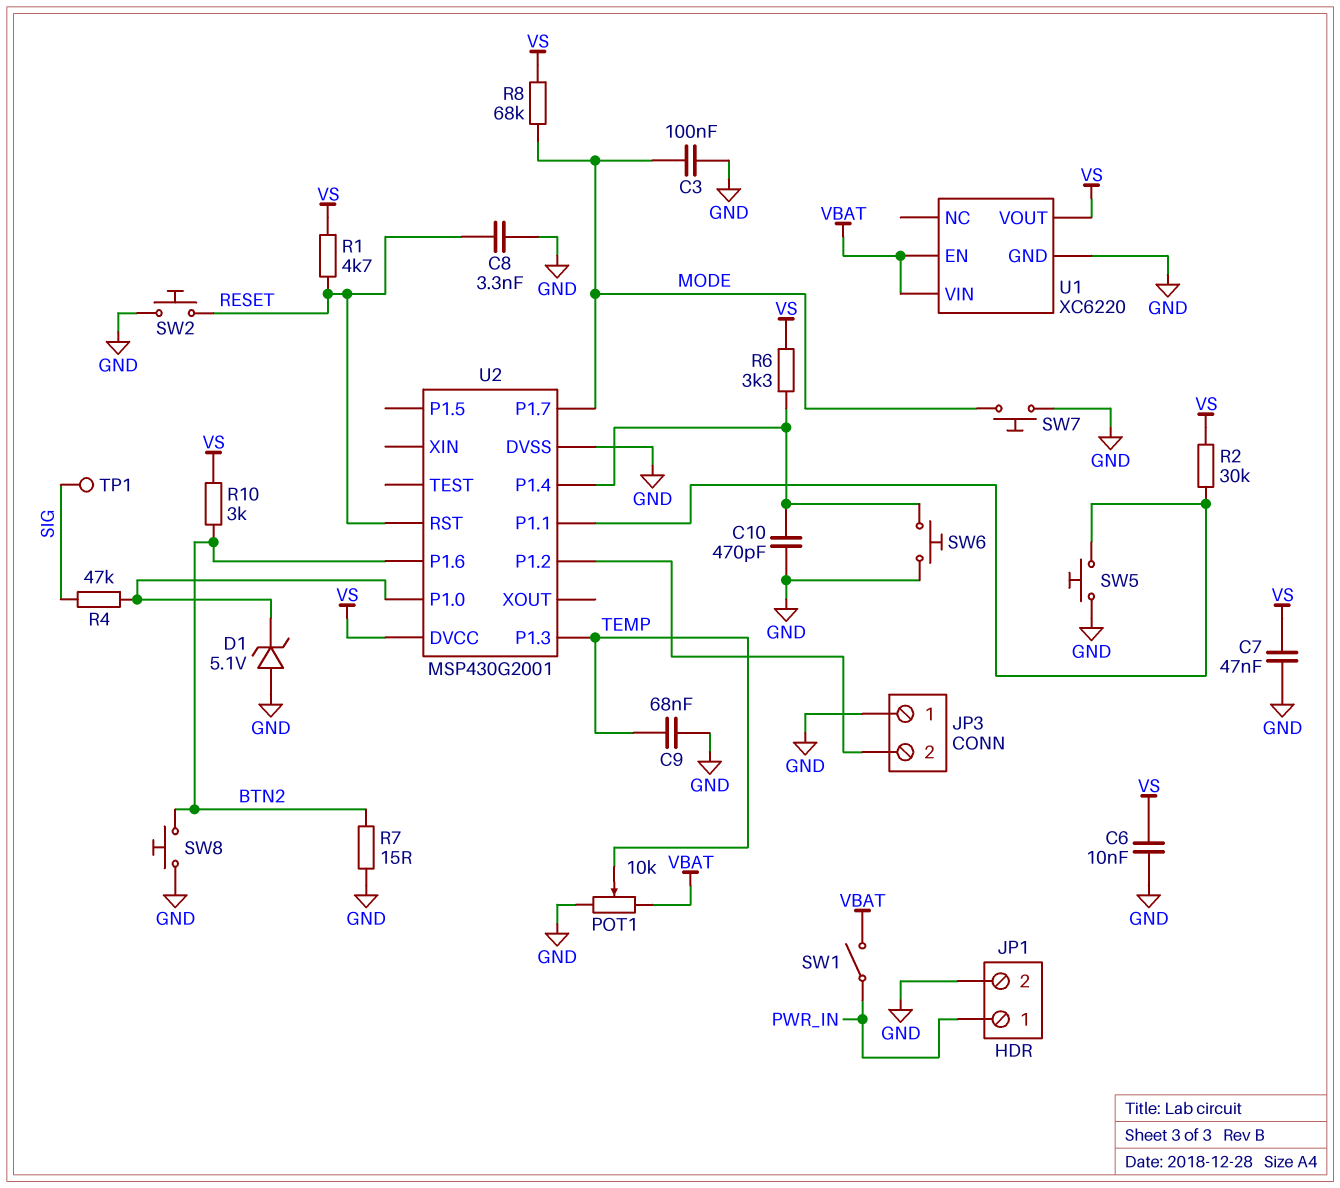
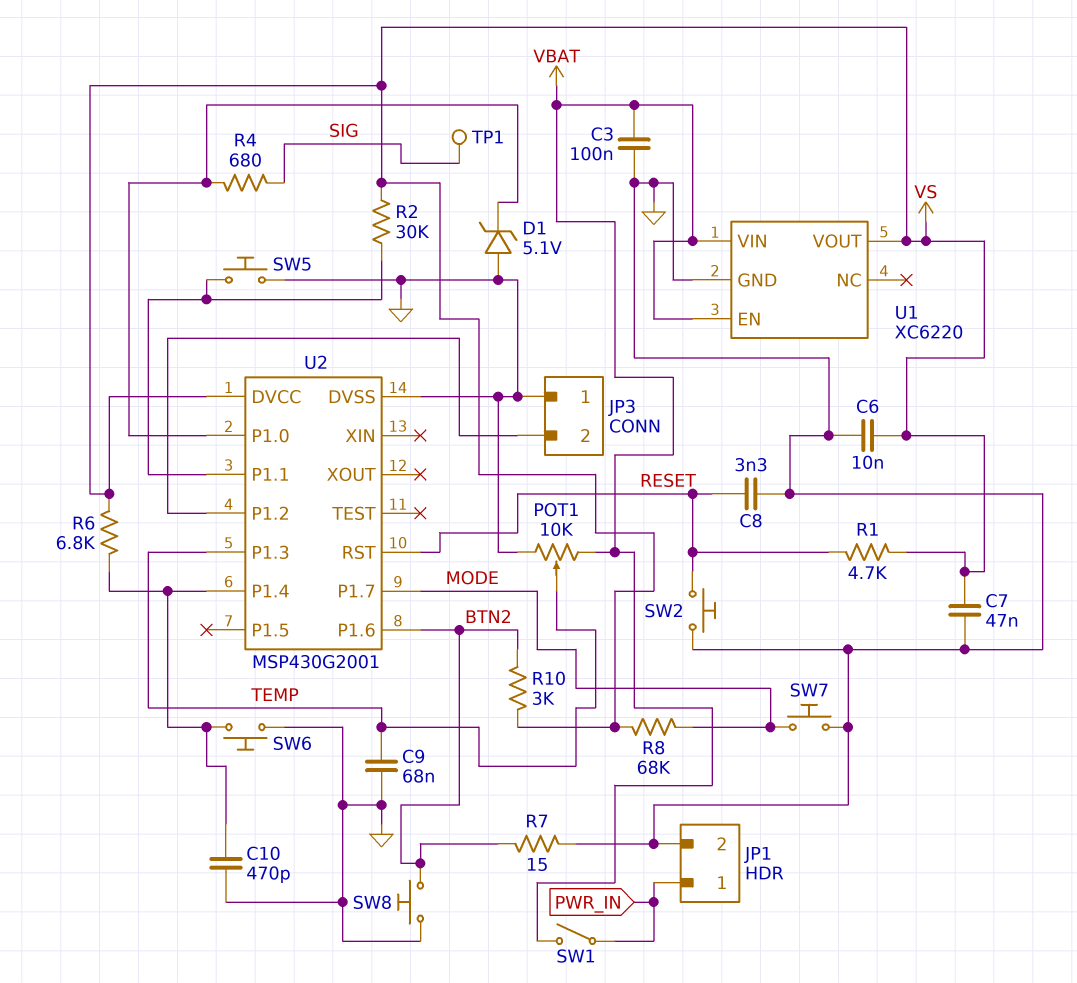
C3: 100nF (GND, MODE) -> 100nF (GND, VBAT)
R4: 47k (SIG, U2/P1.0) -> 680 (SIG, U2/P1.0)
R6: 3.3k (U2/P1.4, VS) -> 6.8k (U2/P1.4, VS)

